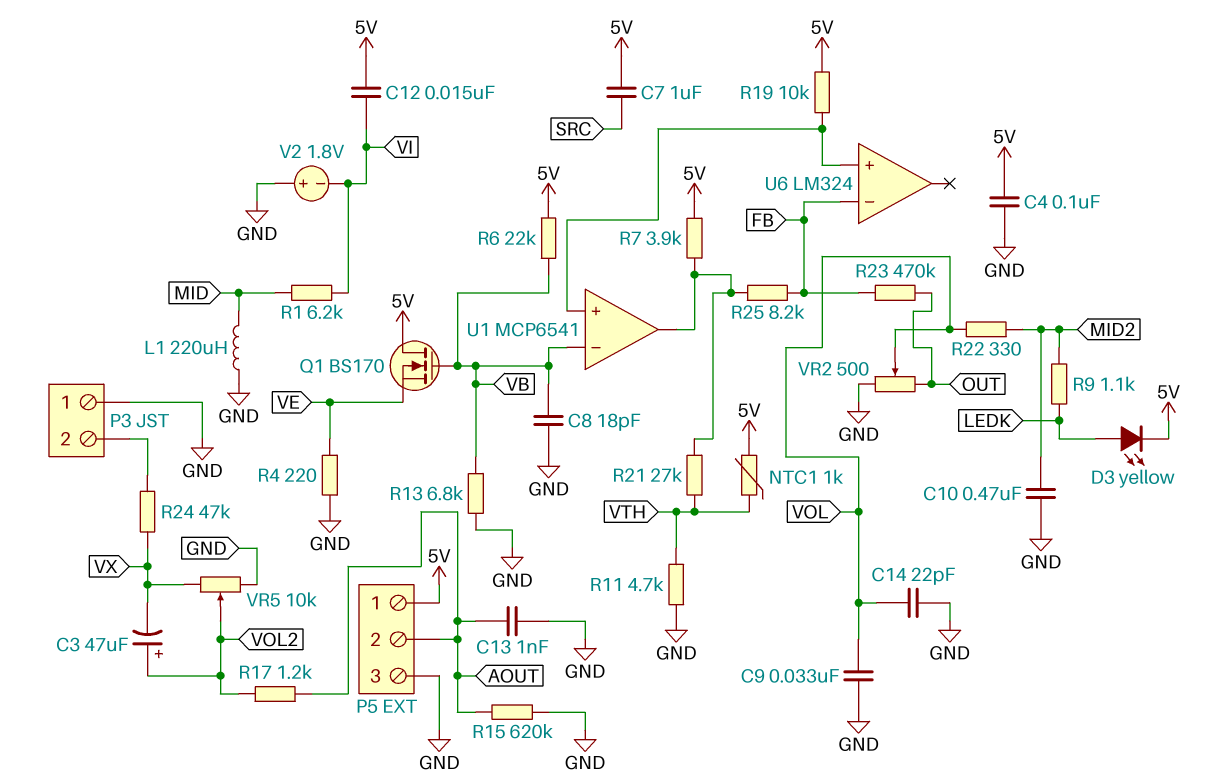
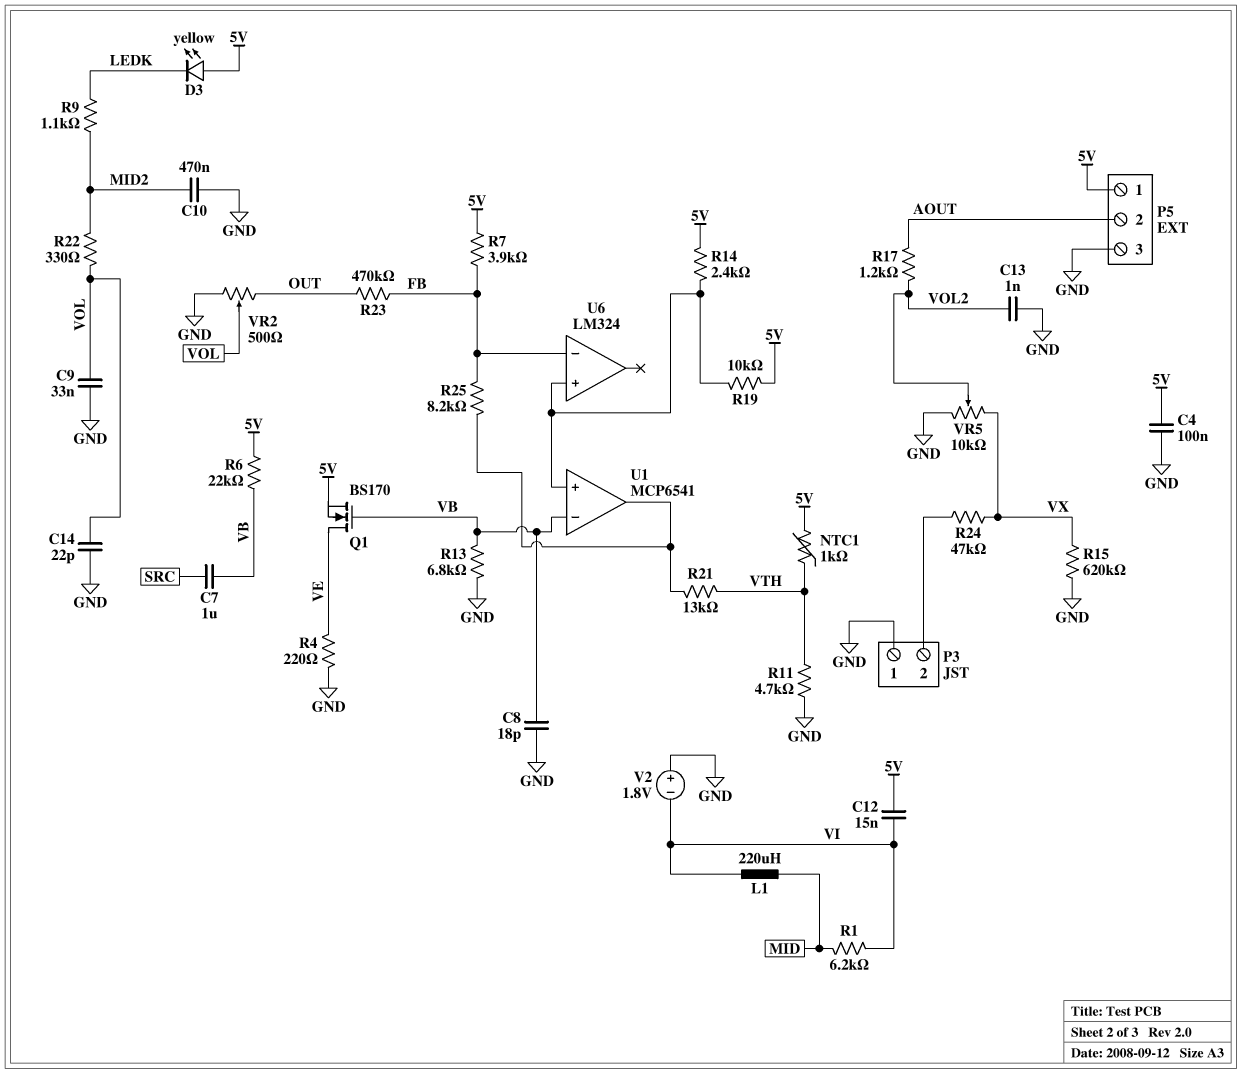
C3: 47uF (plus VOL2, minus VX) -> none
C7: 1uF (5V, SRC) -> 1uF (SRC, VB)
C13: 1nF (AOUT, GND) -> 1nF (GND, VOL2)
D3: LED yellow (A LEDK, K 5V) -> LED yellow (A 5V, K LEDK)
L1: 220uH (GND, MID) -> 220uH (MID, VI)
Q1: NMOS BS170 (G VB, D 5V, S VE) -> NMOS BS170 (G VB, D VE, S 5V)
R7: 3.9k (5V, U1/out) -> 3.9k (5V, FB)
R14: none -> 2.4k (5V, U1/in+)
R15: 620k (AOUT, GND) -> 620k (GND, VX)
R21: 27k (U1/out, VTH) -> 13k (U1/out, VTH)

